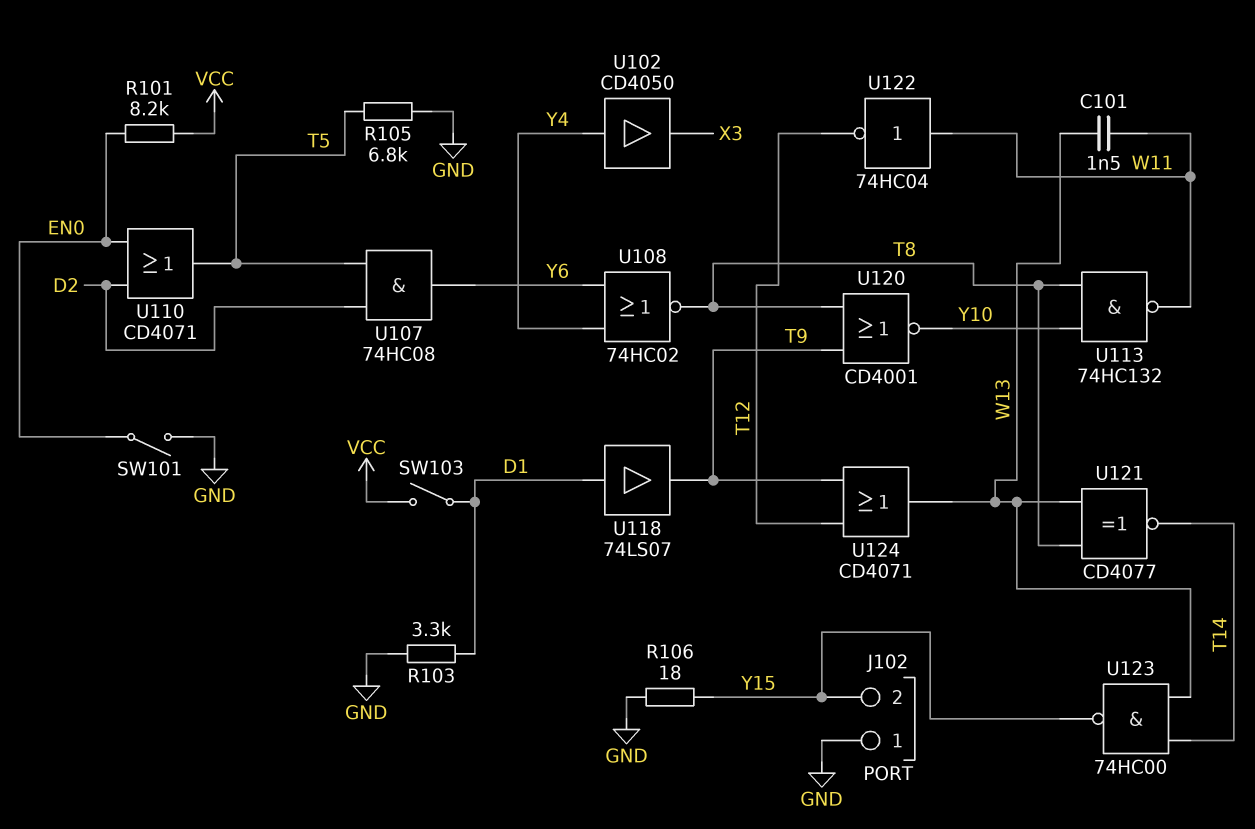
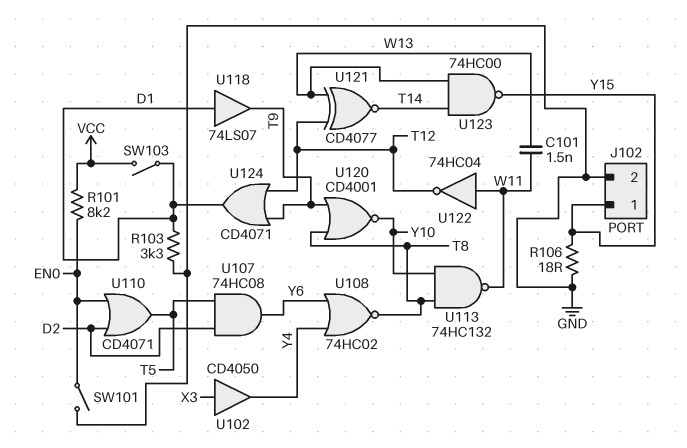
J102 pin 1: GND -> Y15
J102 pin 2: Y15 -> GND
R105: 6.8k (GND, T5) -> none
U102: buffer CD4050 (in Y4, out X3) -> buffer CD4050 (in X3, out Y4)
U121: XNOR CD4077 (in T8, in W13, out T14) -> XNOR CD4077 (in T12, in W13, out T14)
U124: OR CD4071 (in T9, in T12, out W13) -> OR CD4071 (in T9, in T12, out D1)

